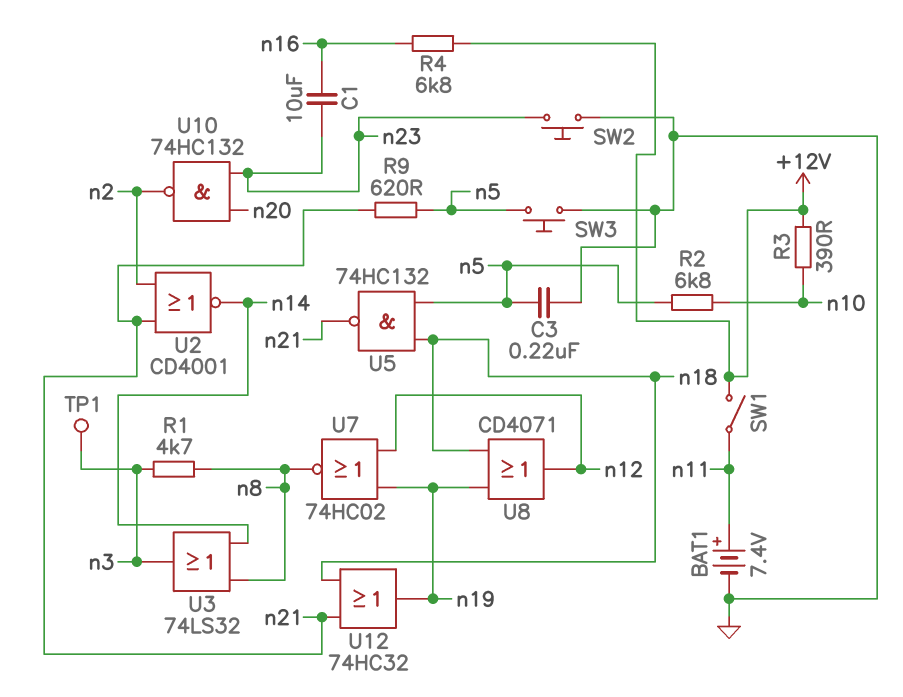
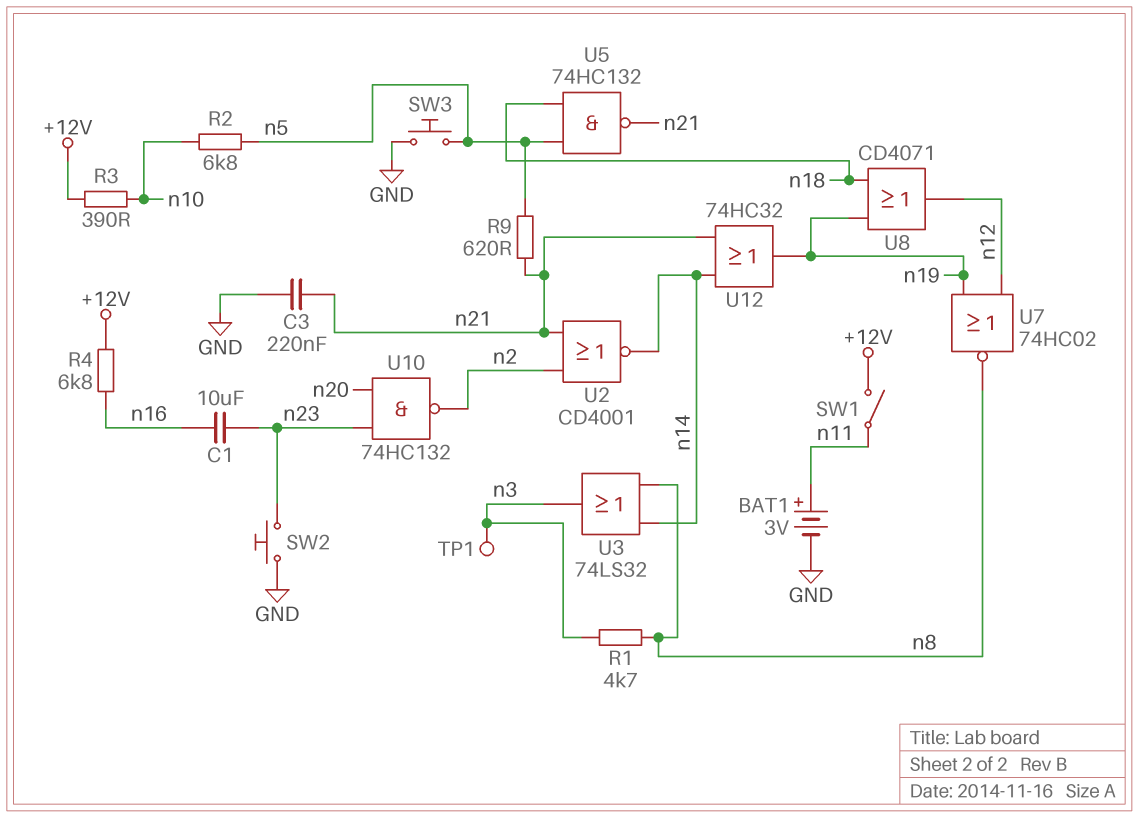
BAT1: 7.4V (plus n11, minus GND) -> 3V (plus n11, minus GND)
C3: 220nF (GND, n5) -> 220nF (GND, n21)
U12: OR 74HC32 (in n18, in n21, out n19) -> OR 74HC32 (in n14, in n21, out n19)

